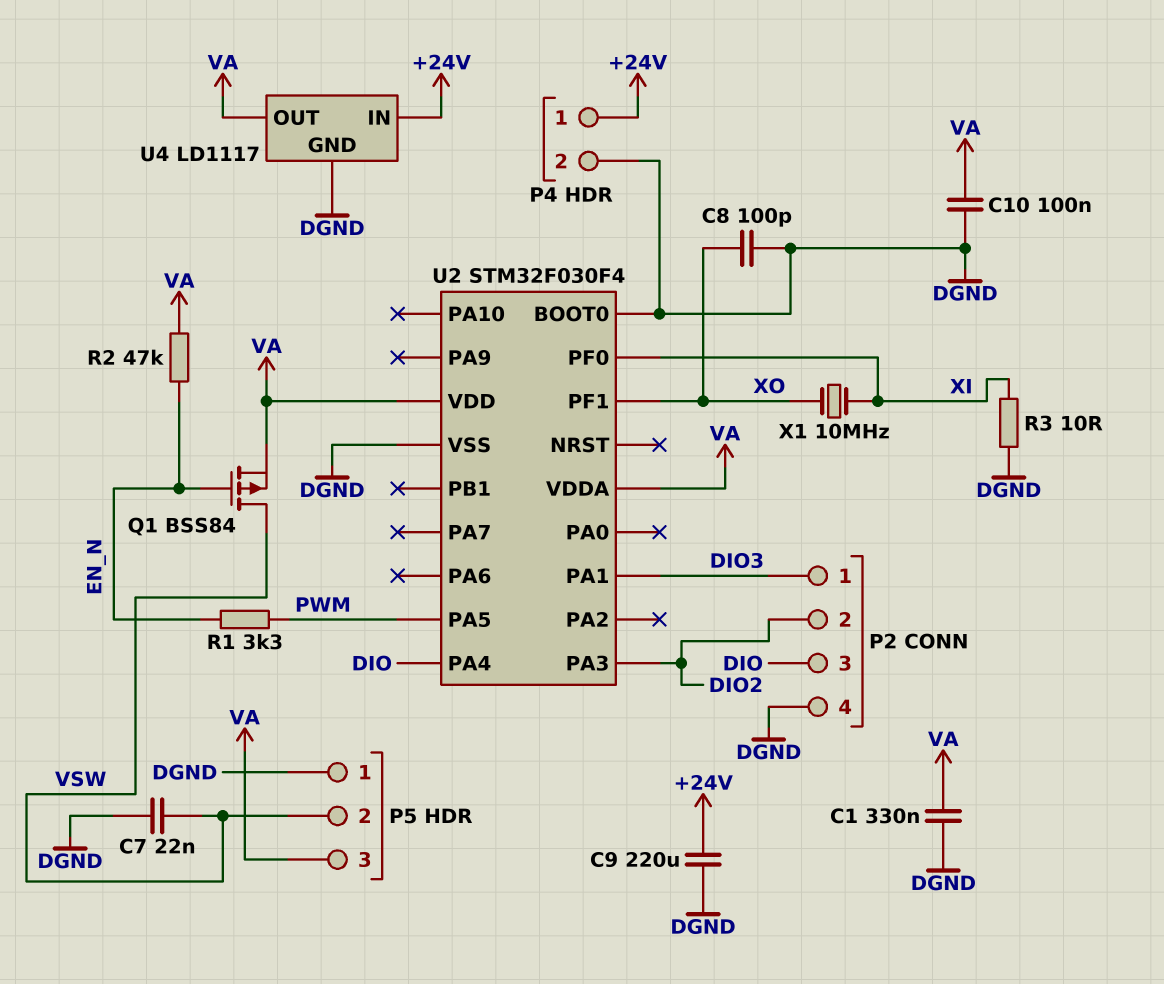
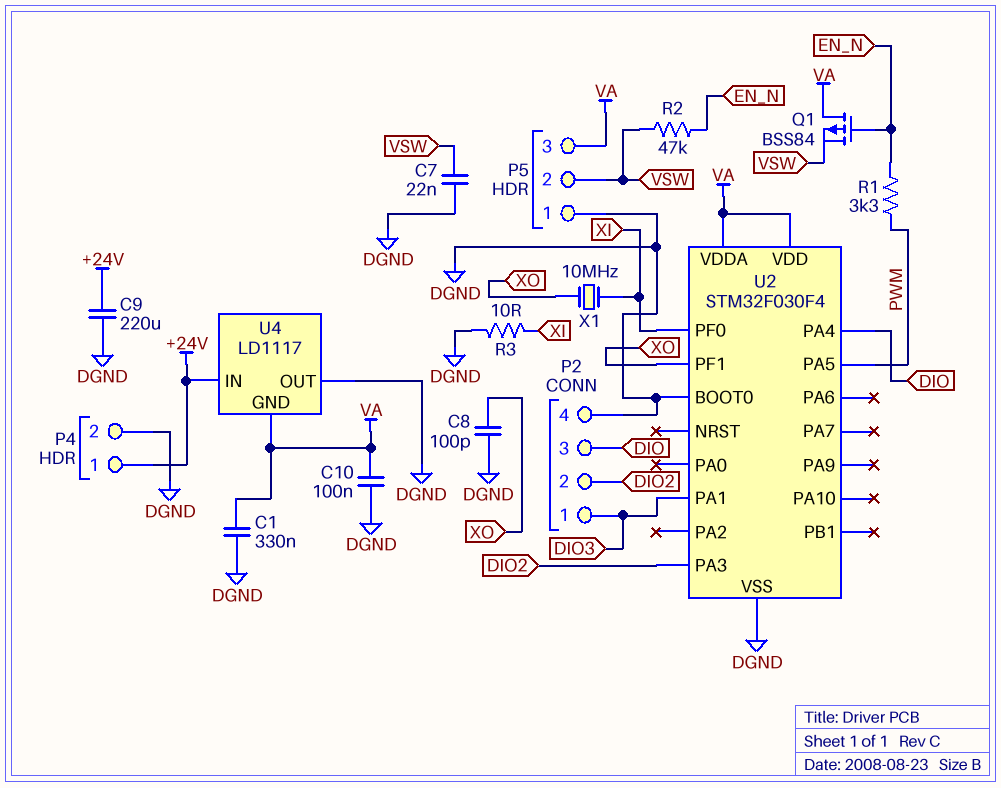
Q1: PMOS BSS84 (G EN_N, D VSW, S VA) -> PMOS BSS84 (G EN_N, D VA, S VSW)
R2: 47k (EN_N, VA) -> 47k (EN_N, VSW)
U4 pin GND: DGND -> VA
U4 pin OUT: VA -> DGND

